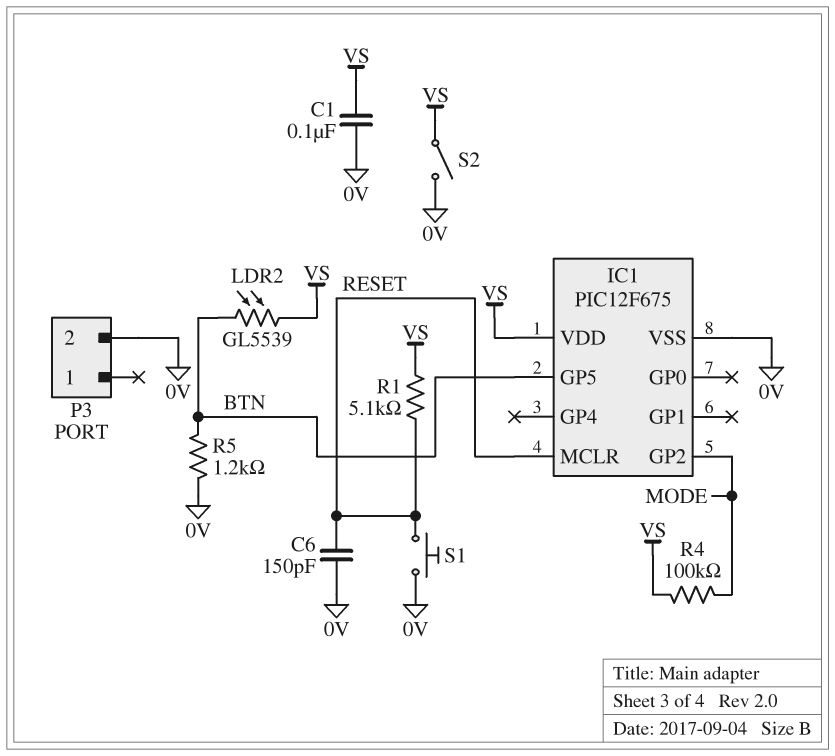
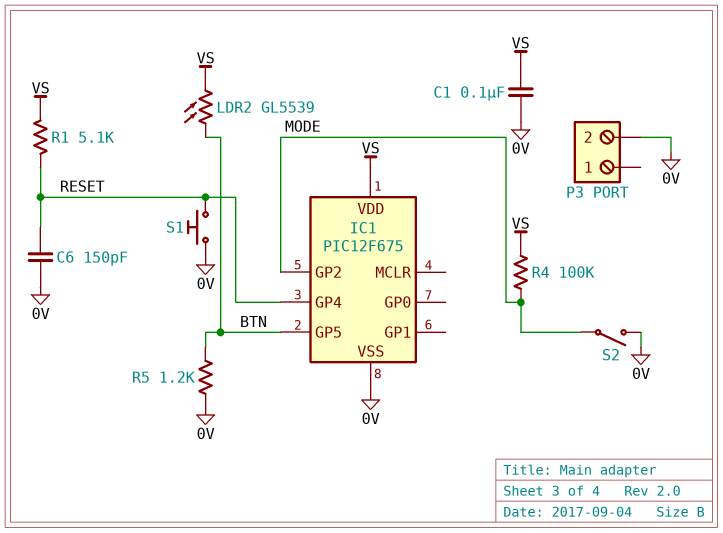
IC1 pin GP4: none -> RESET
IC1 pin MCLR: RESET -> none
S2: switch (0V, VS) -> switch (0V, MODE)

